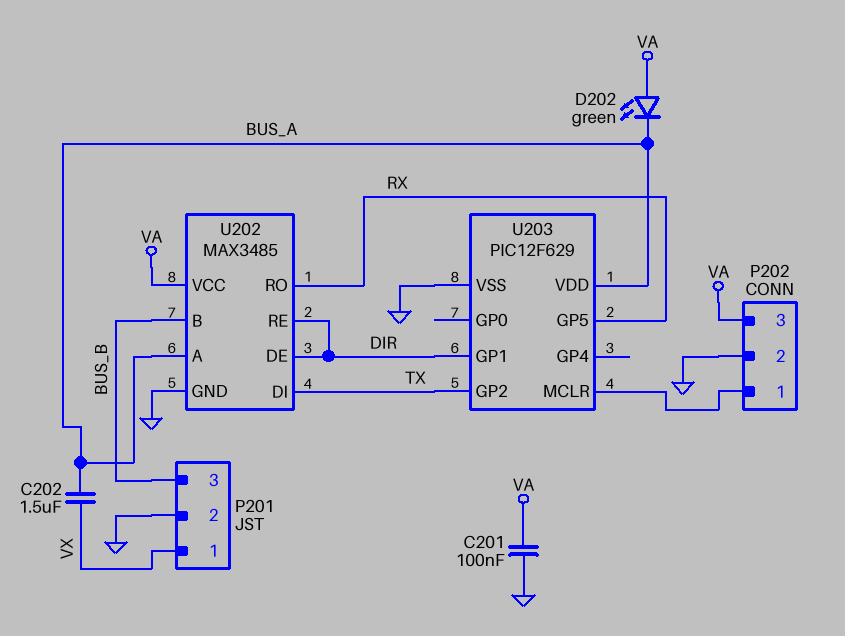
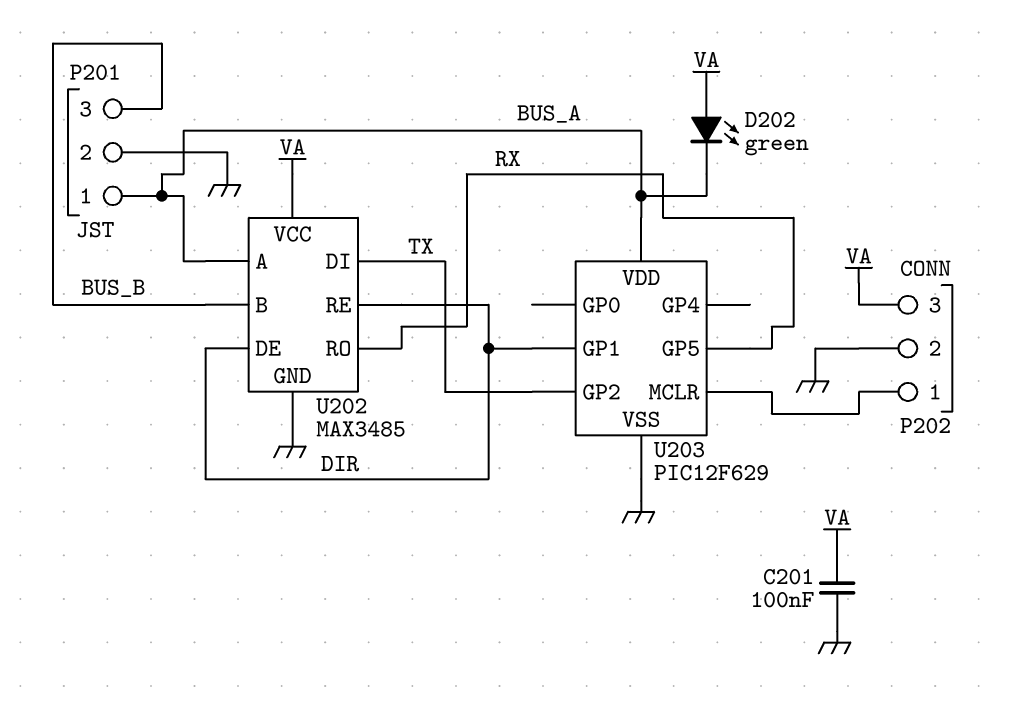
C202: 1.5uF (BUS_A, VX) -> none
P201 pin 1: VX -> BUS_A

